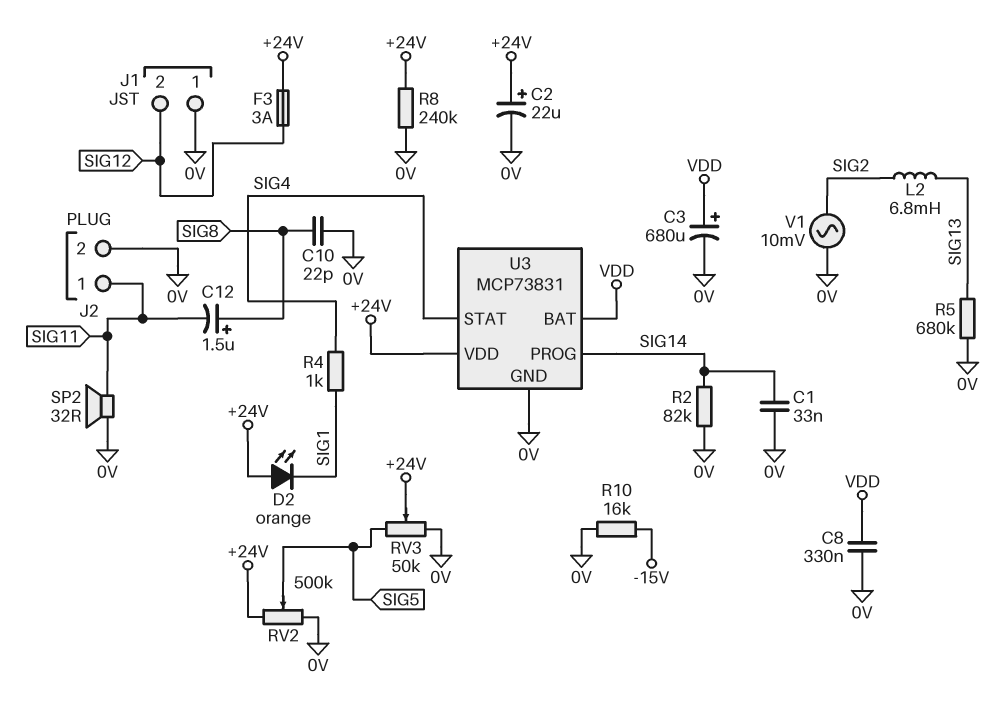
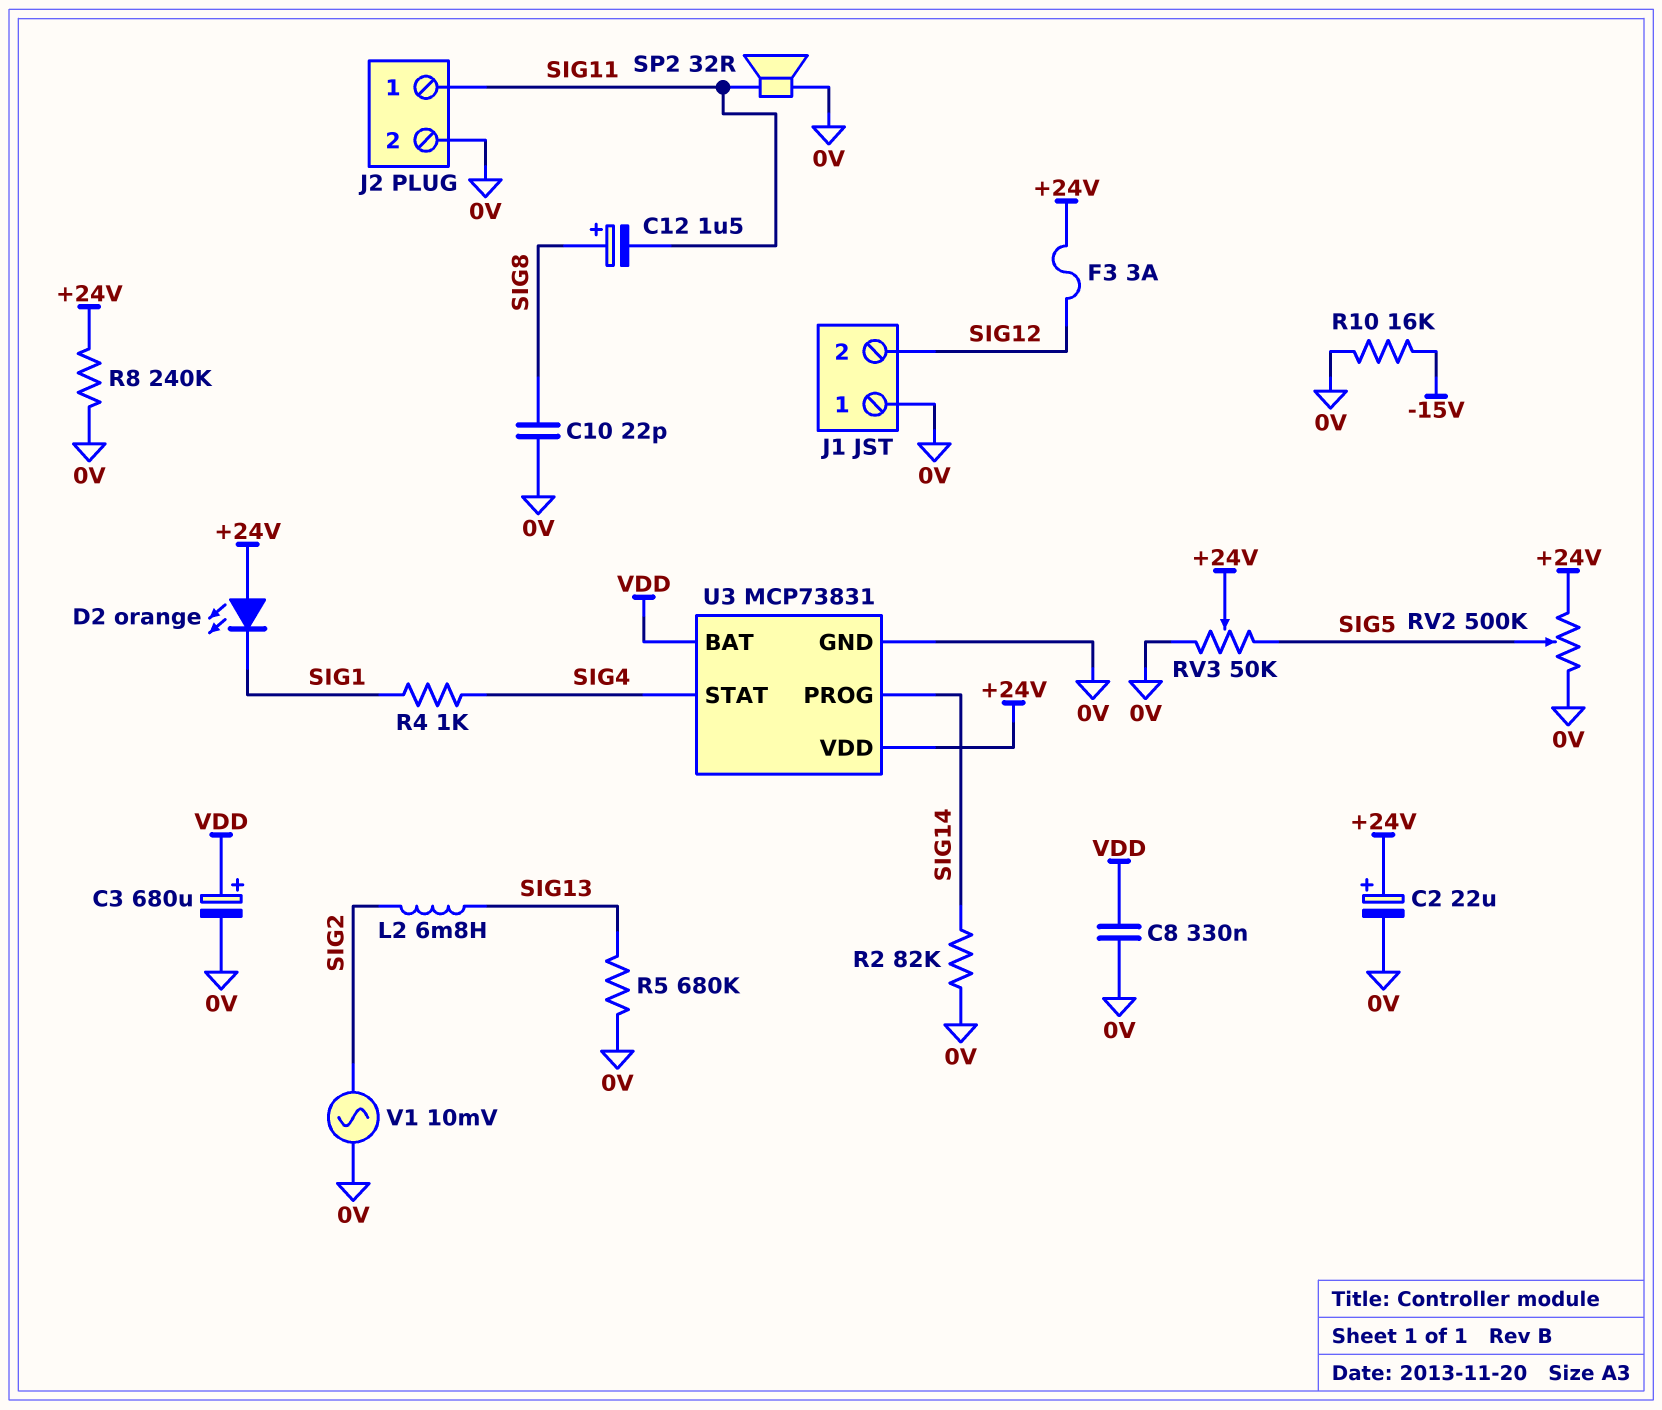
C1: 33nF (0V, SIG14) -> none

